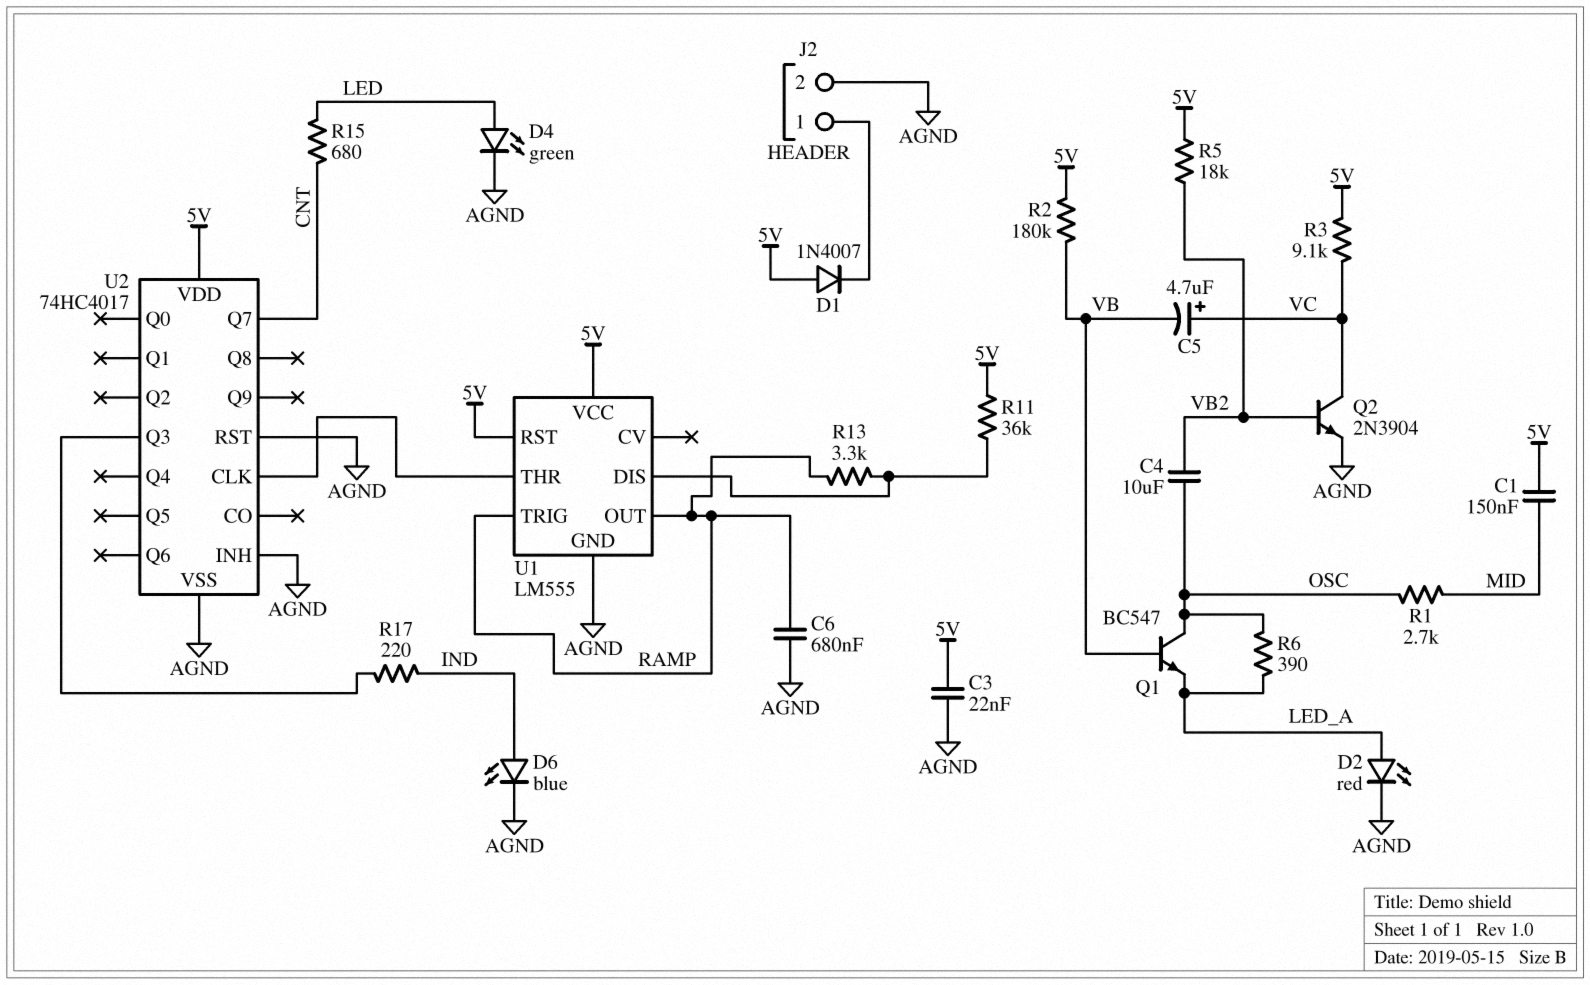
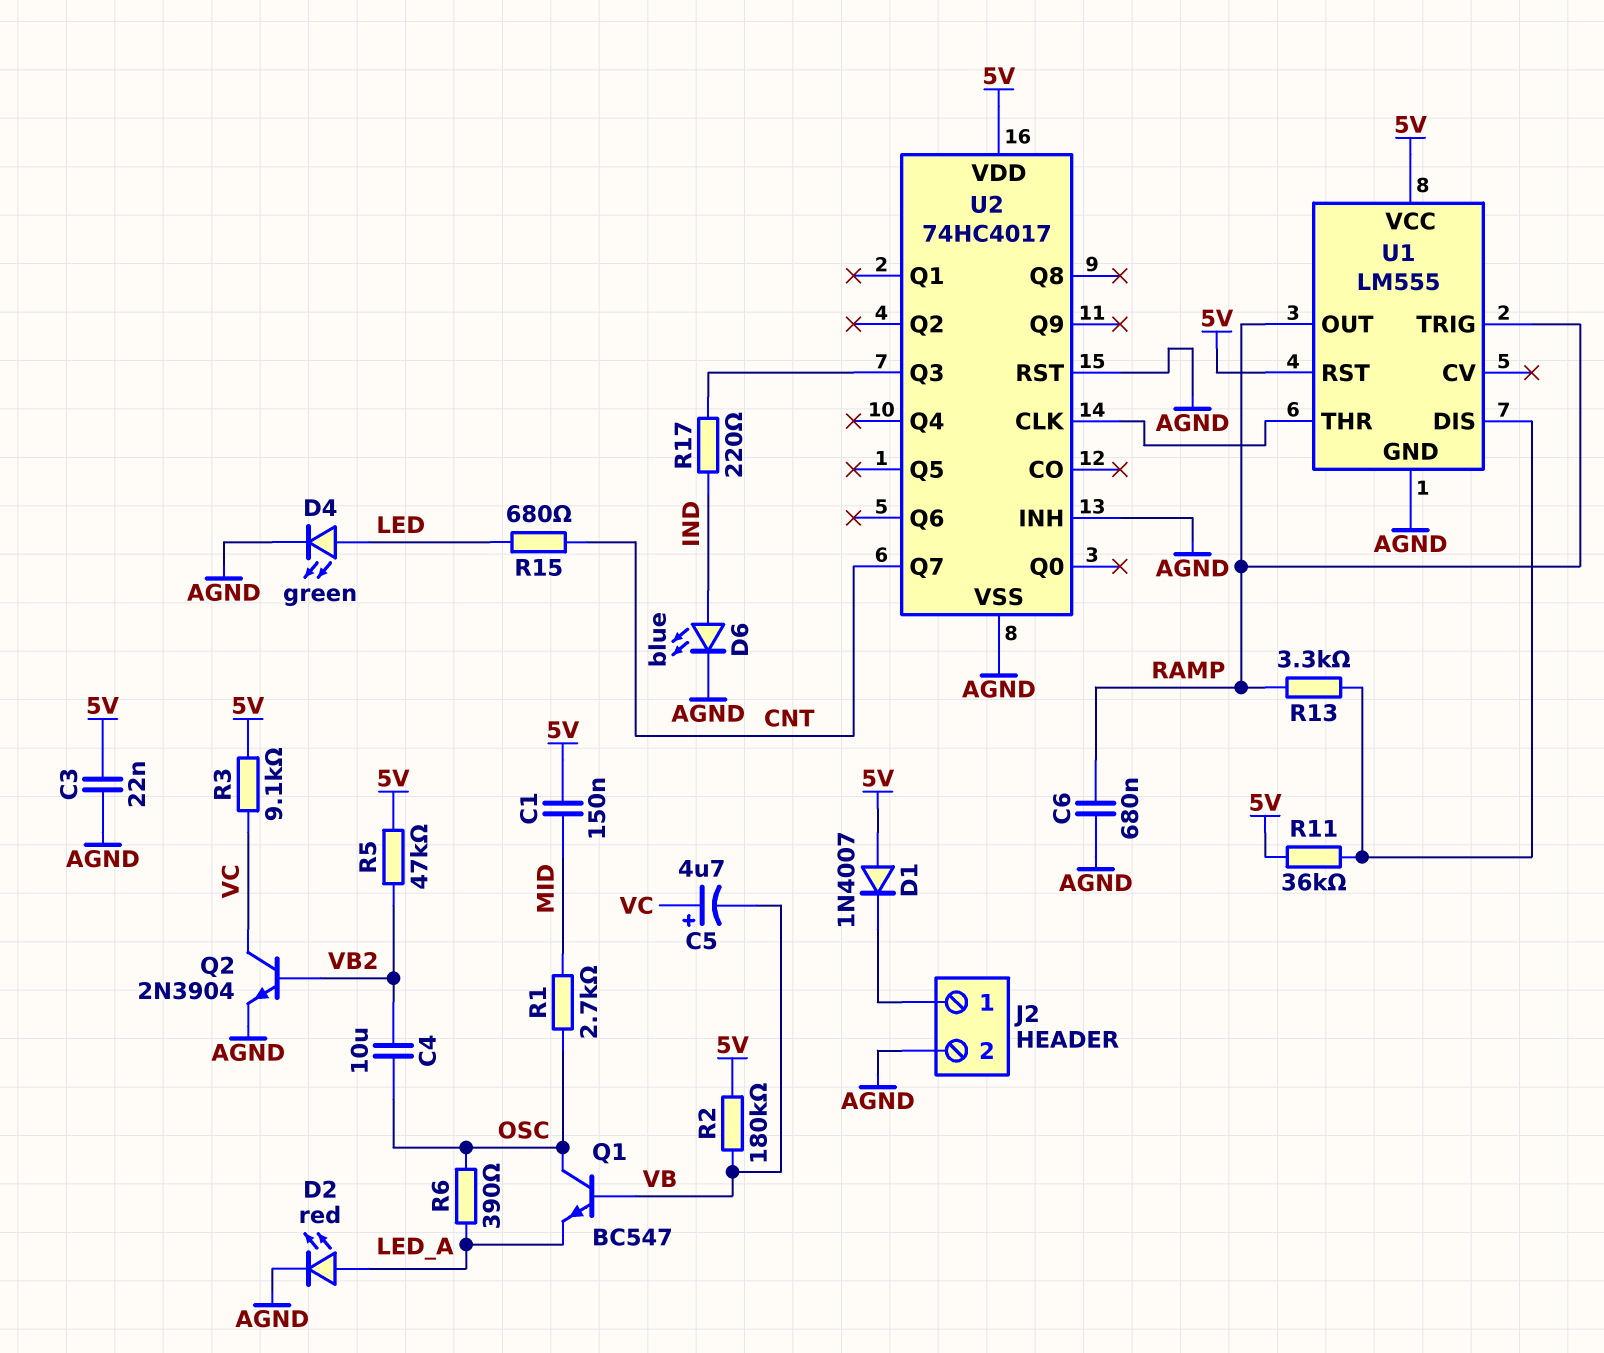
R5: 18k (5V, VB2) -> 47k (5V, VB2)

